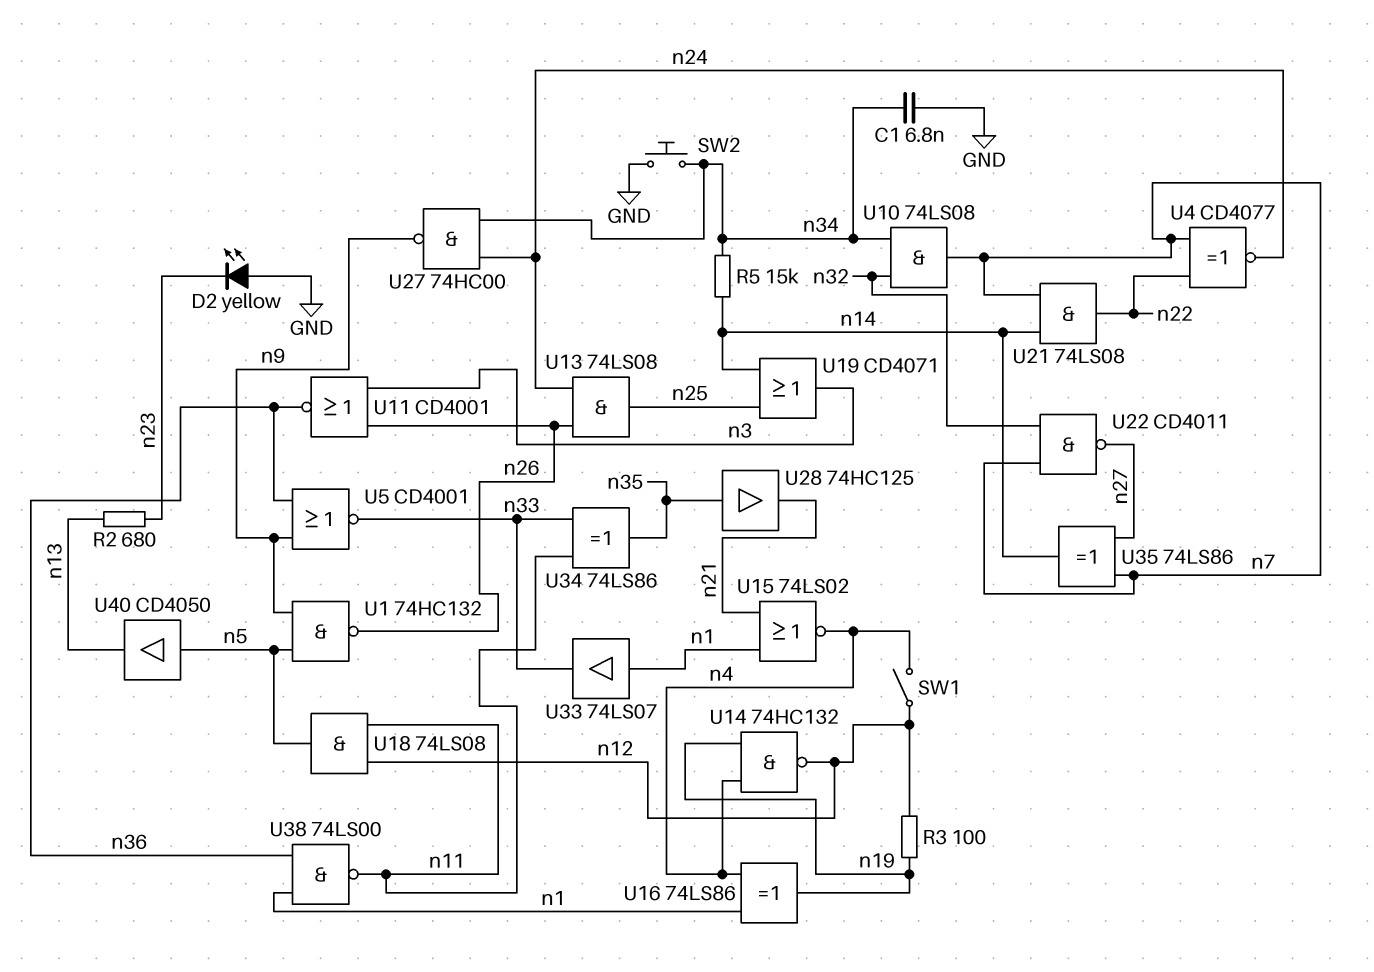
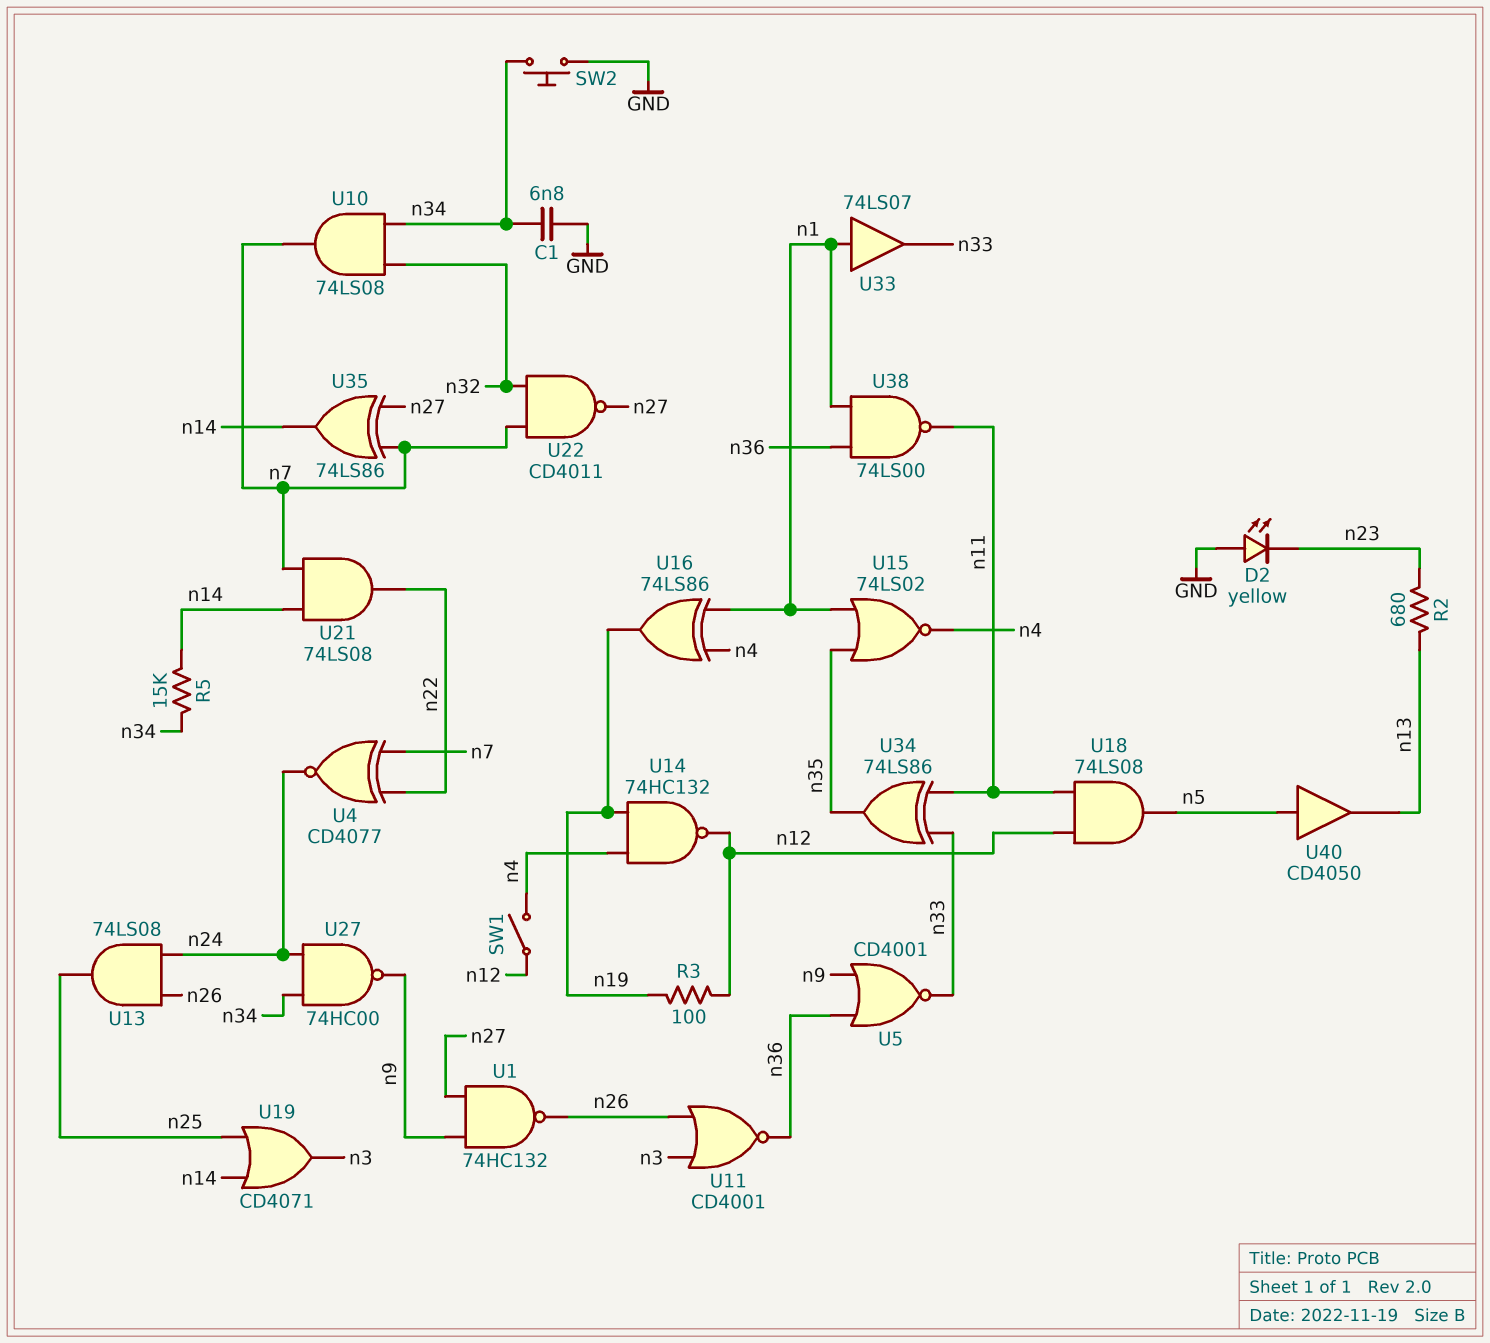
U1: NAND 74HC132 (in n5, in n9, out n26) -> NAND 74HC132 (in n9, in n27, out n26)
U15: NOR 74LS02 (in n1, in n21, out n4) -> NOR 74LS02 (in n1, in n35, out n4)
U28: buffer 74HC125 (in n35, out n21) -> none

